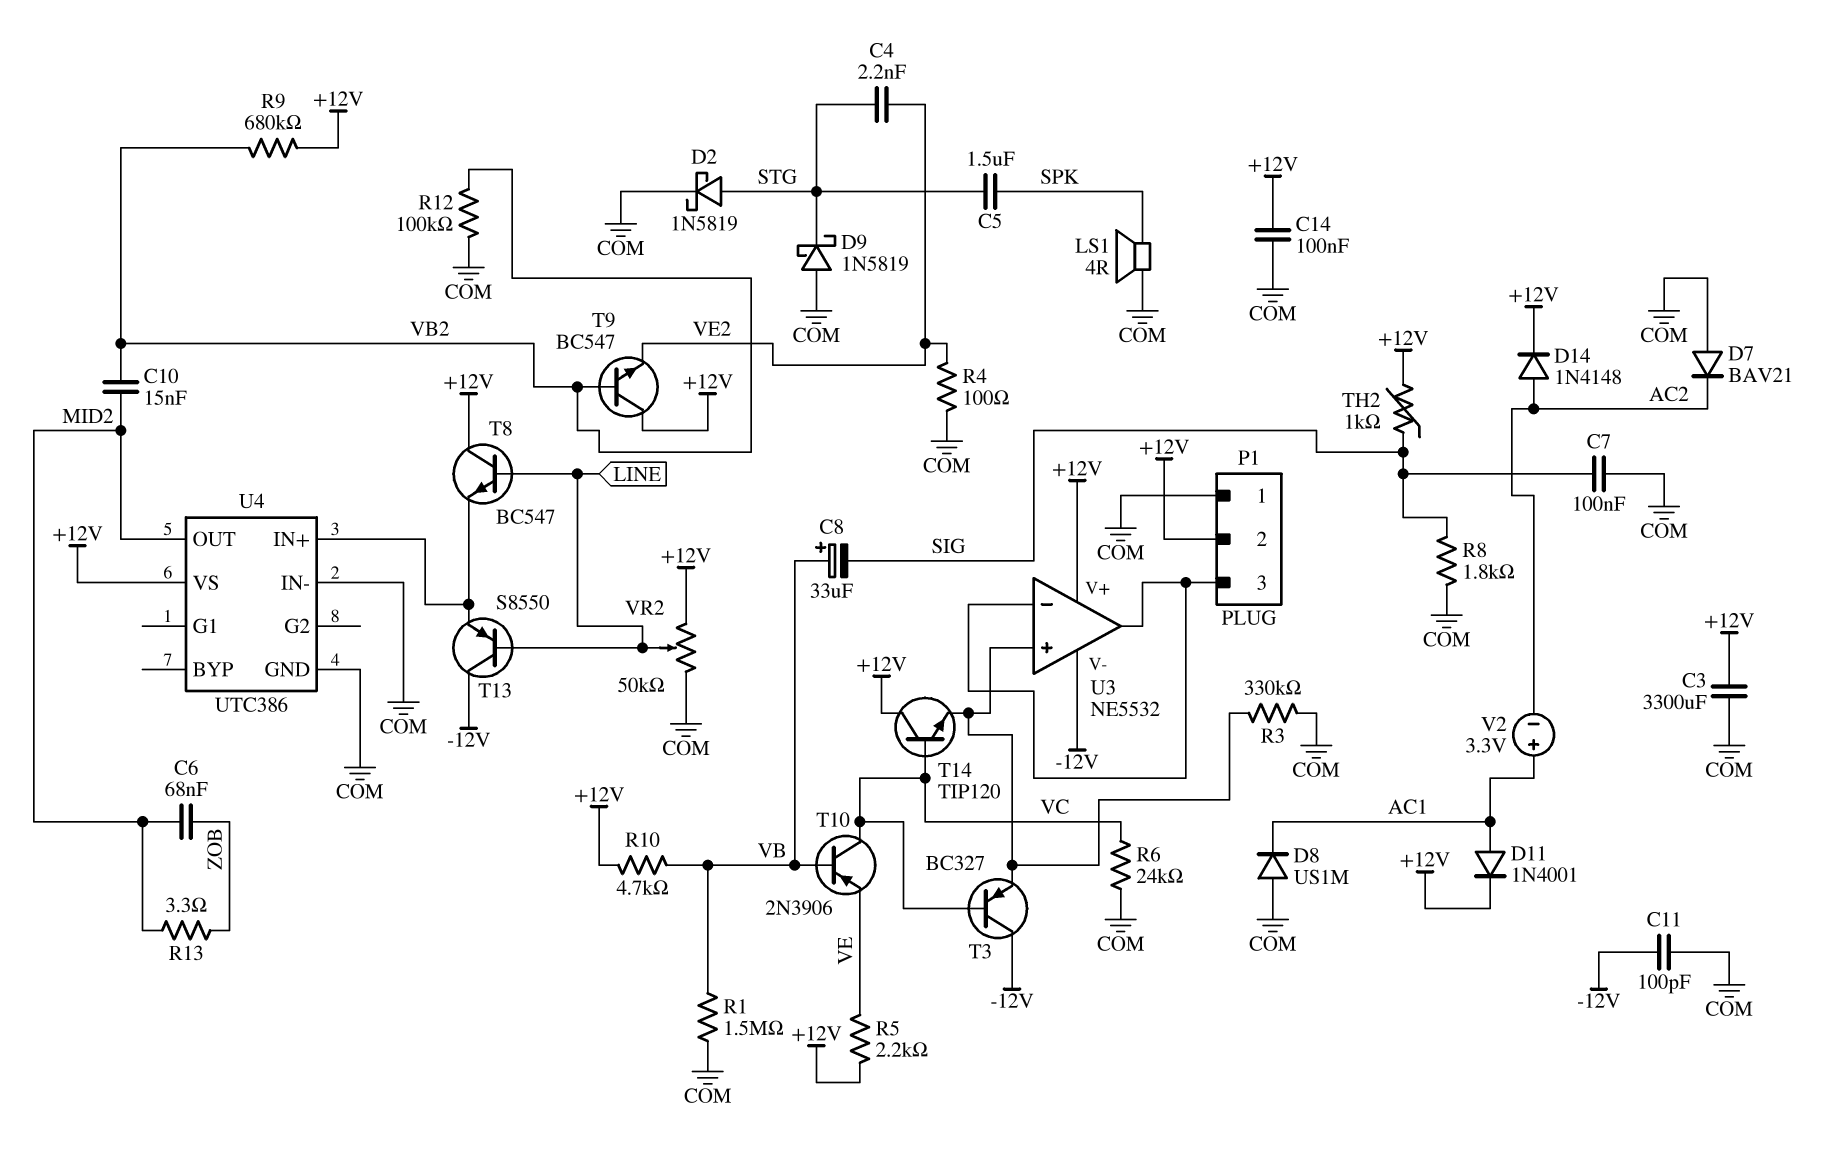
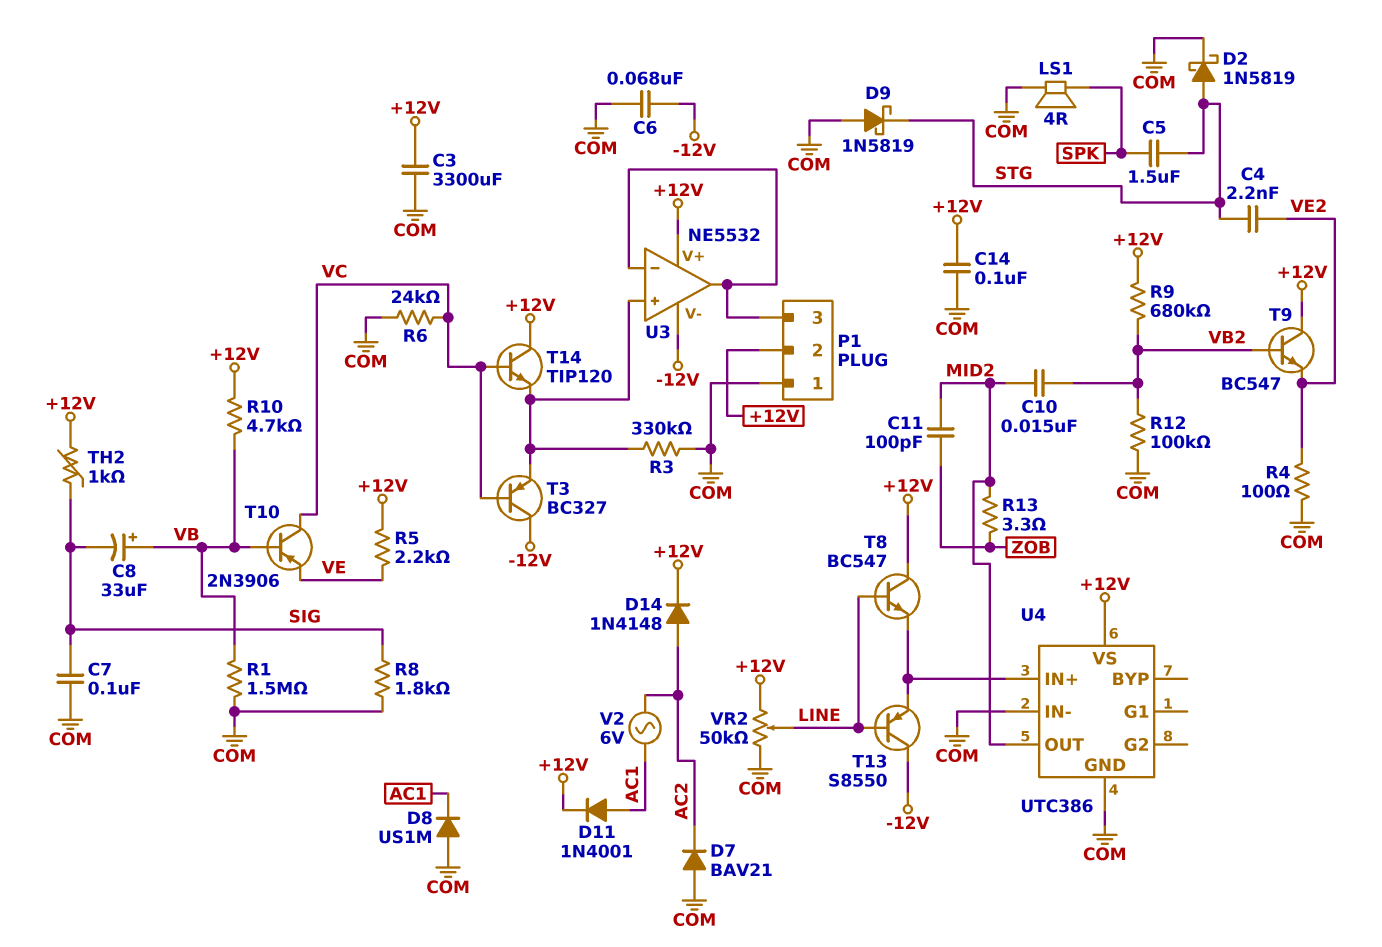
C6: 68nF (MID2, ZOB) -> 68nF (-12V, COM)
C11: 100pF (-12V, COM) -> 100pF (MID2, ZOB)
V2: 3.3V (plus AC1, minus AC2) -> AC 6V (AC1, AC2)

